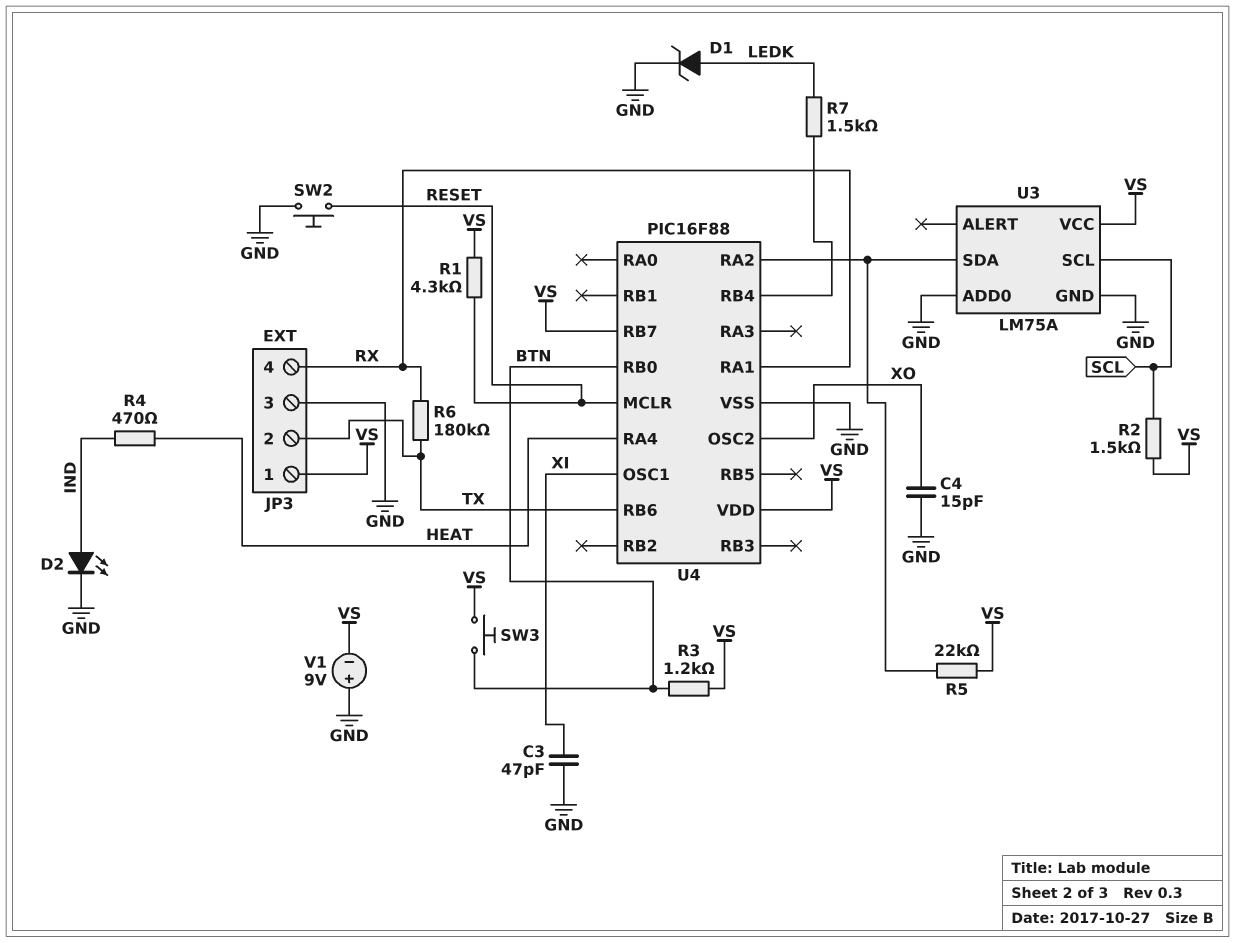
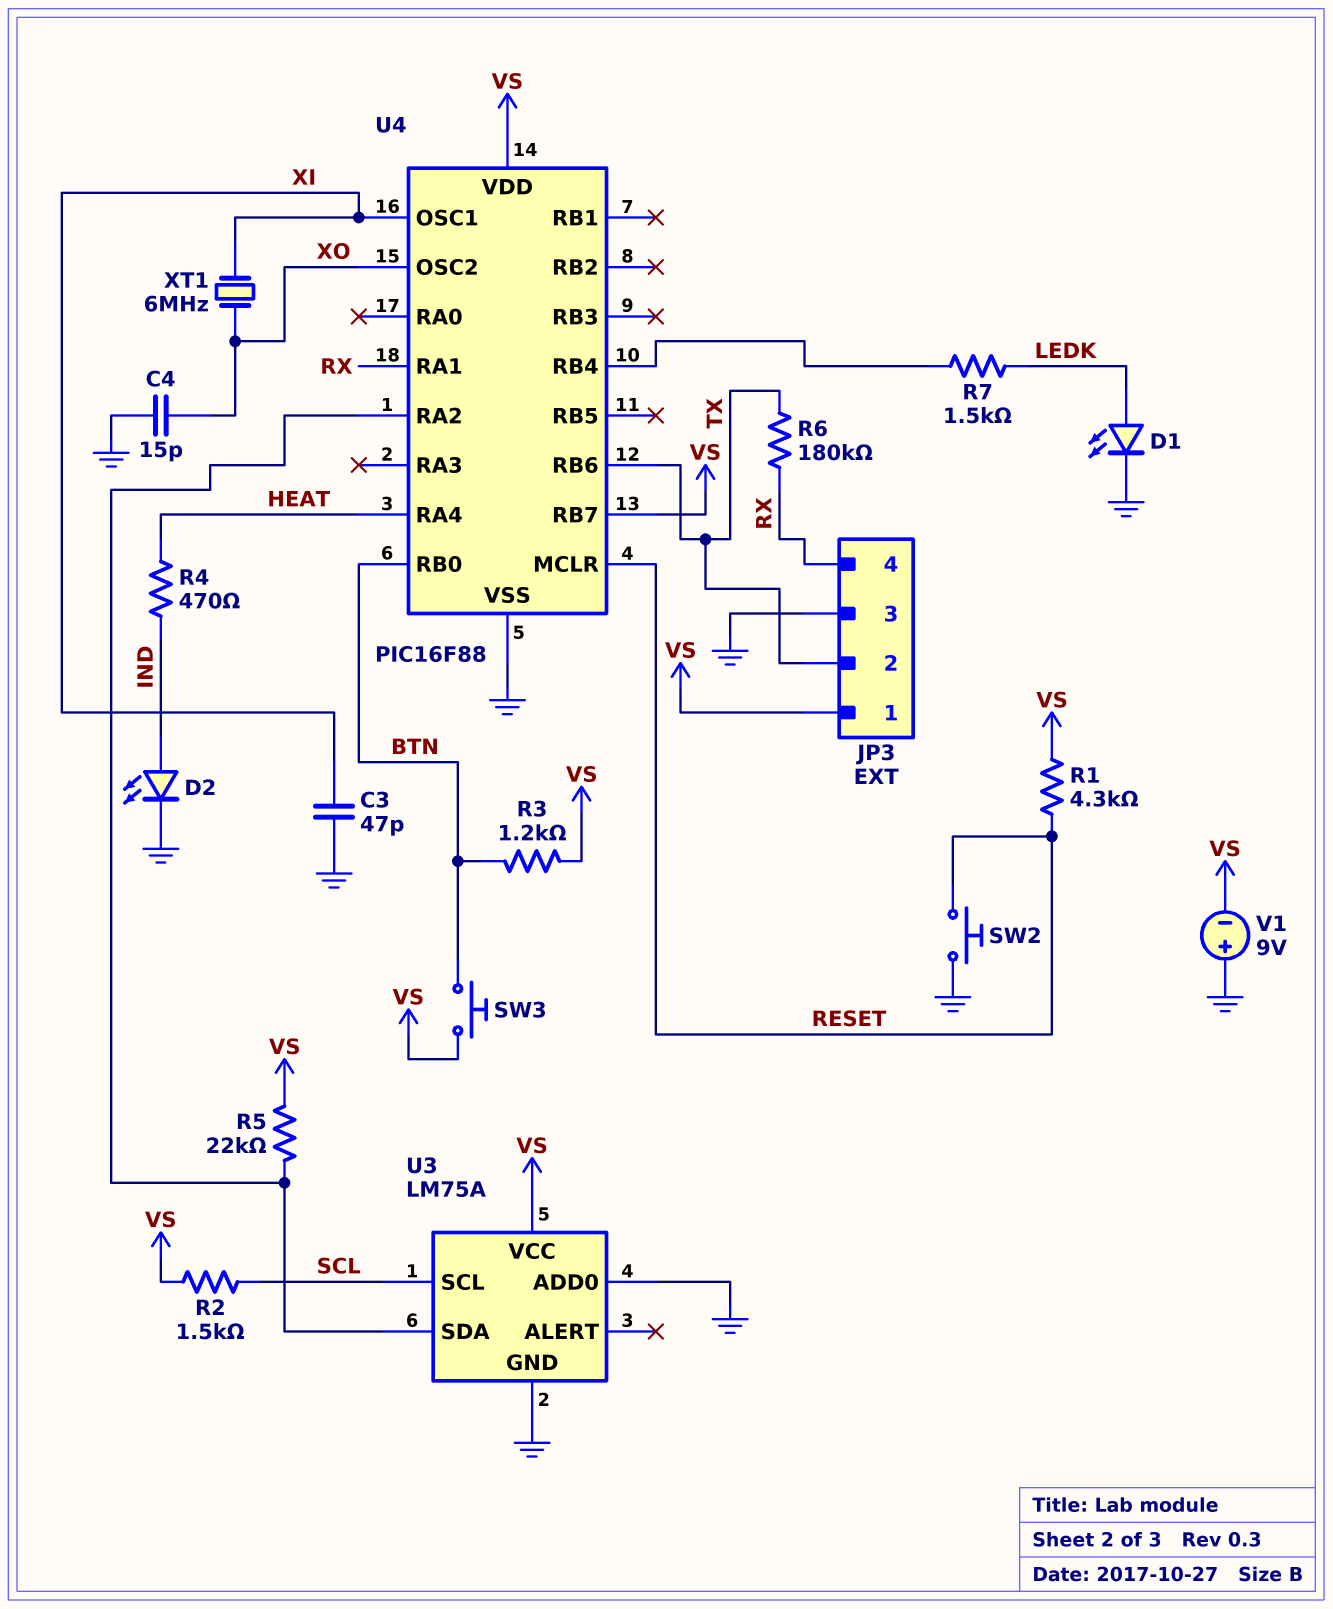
D1: zener (A LEDK, K GND) -> LED (A LEDK, K GND)
XT1: none -> 6MHz (XI, XO)

